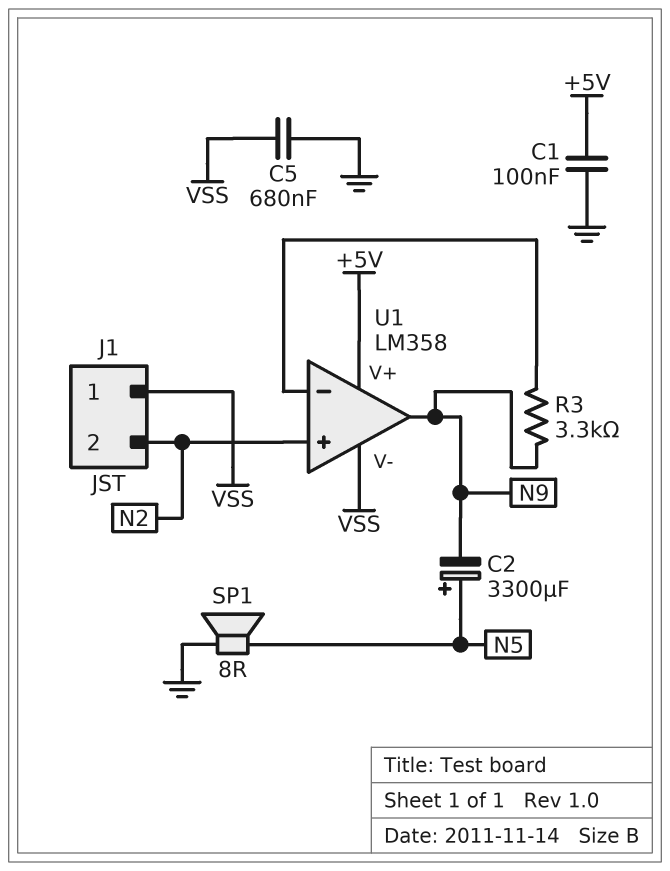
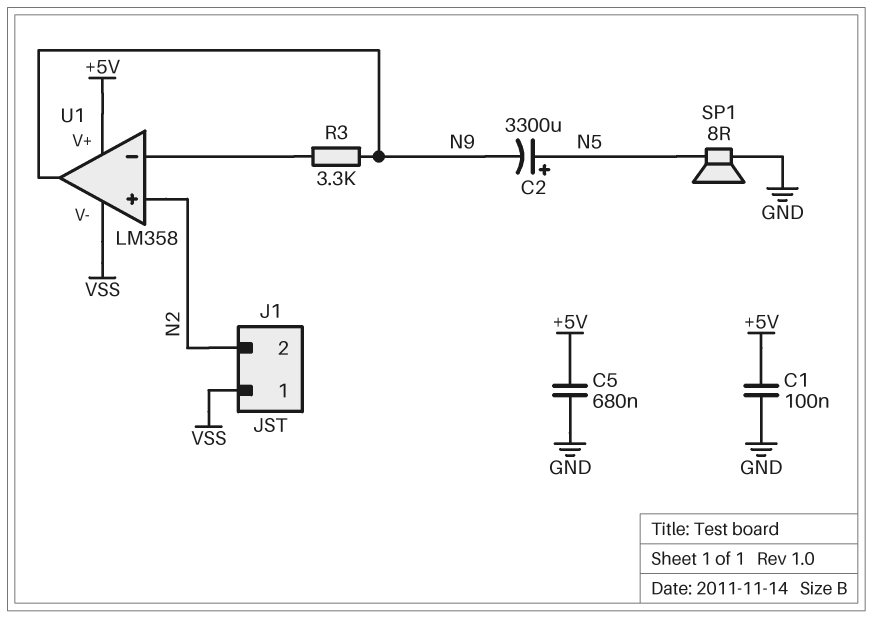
C5: 680nF (GND, VSS) -> 680nF (+5V, GND)

